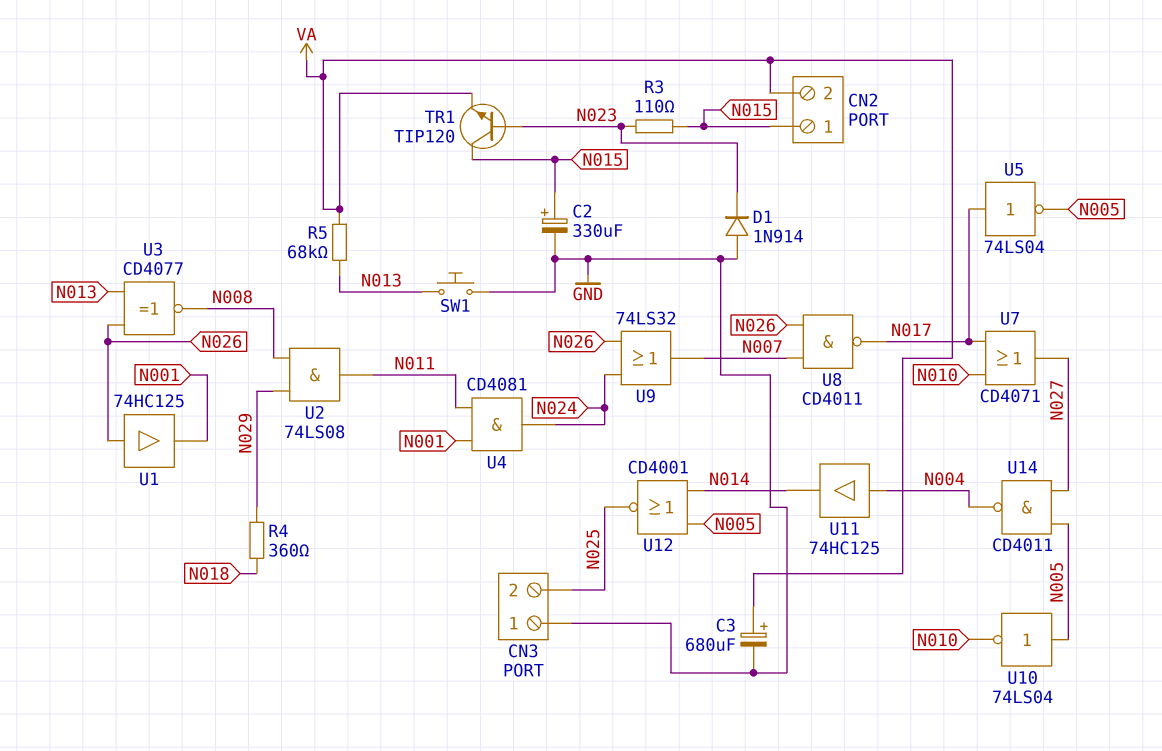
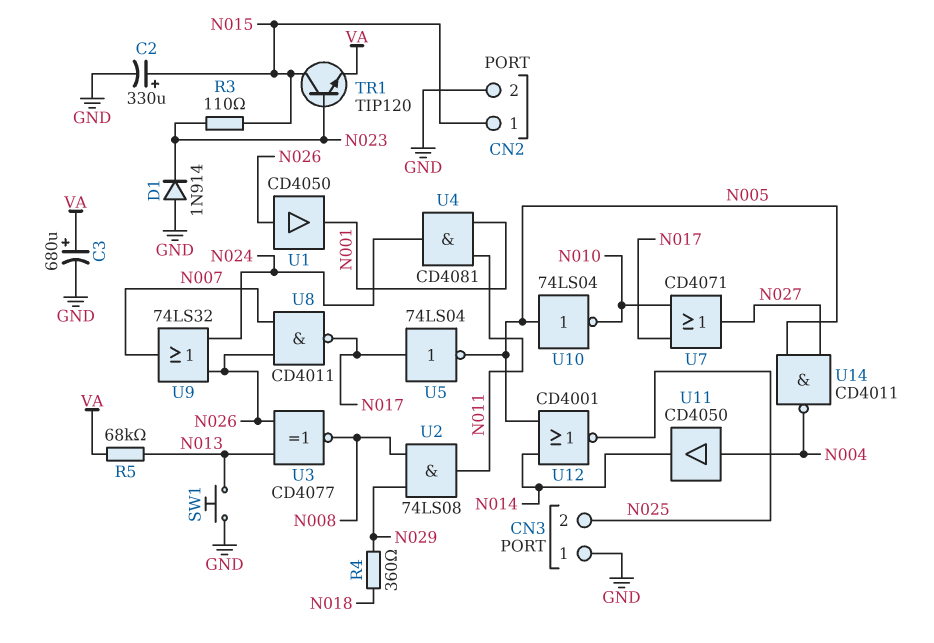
CN2 pin 2: VA -> GND
U1: buffer 74HC125 (in N026, out N001) -> buffer CD4050 (in N026, out N001)
U11: buffer 74HC125 (in N004, out N014) -> buffer CD4050 (in N004, out N014)

